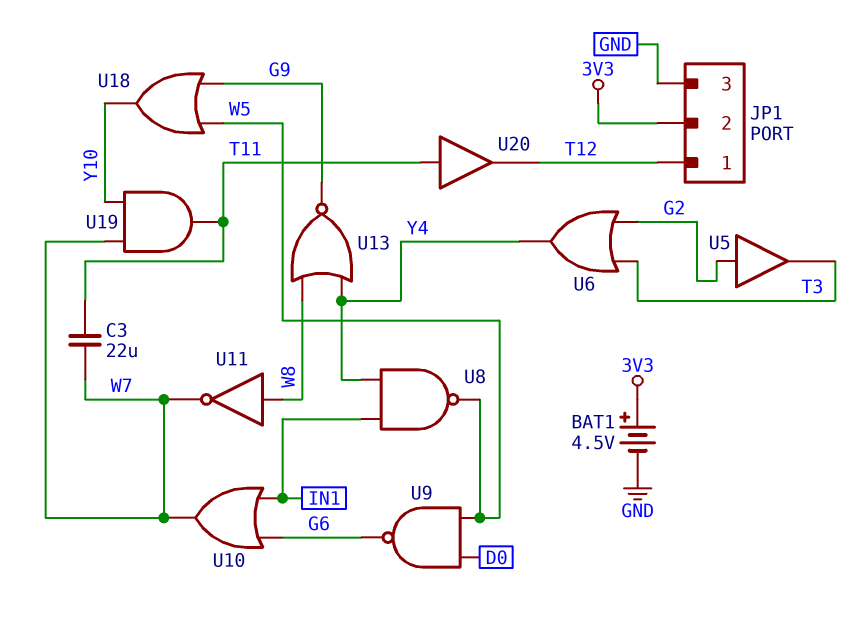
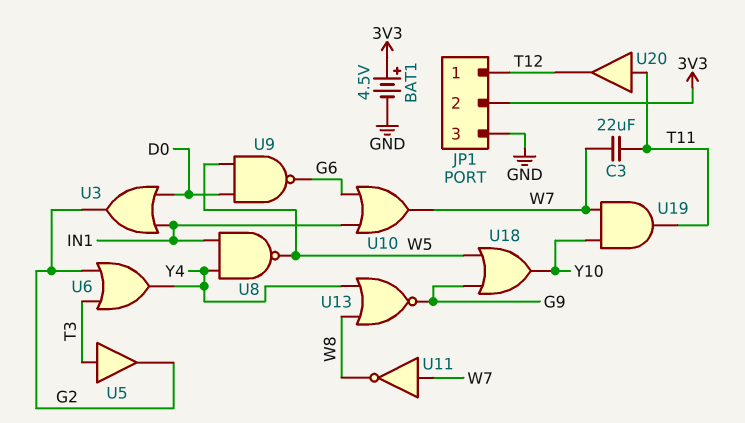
U3: none -> OR (in D0, in IN1, out G2)
U5: buffer (in G2, out T3) -> buffer (in T3, out G2)
U11: NOT (in W8, out W7) -> NOT (in W7, out W8)

